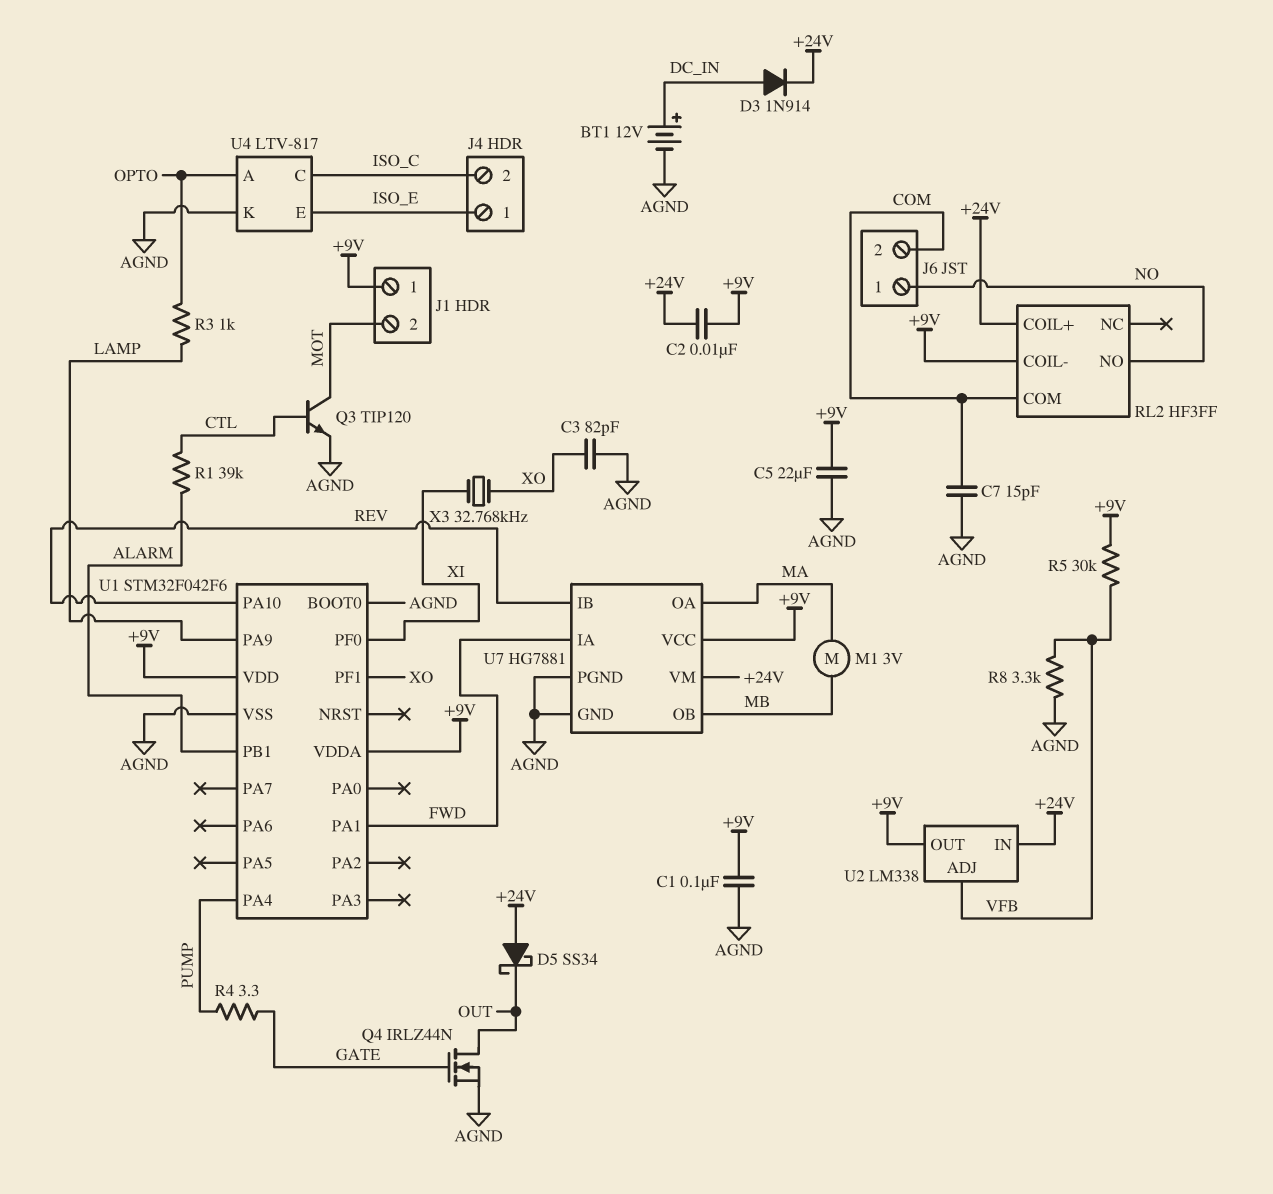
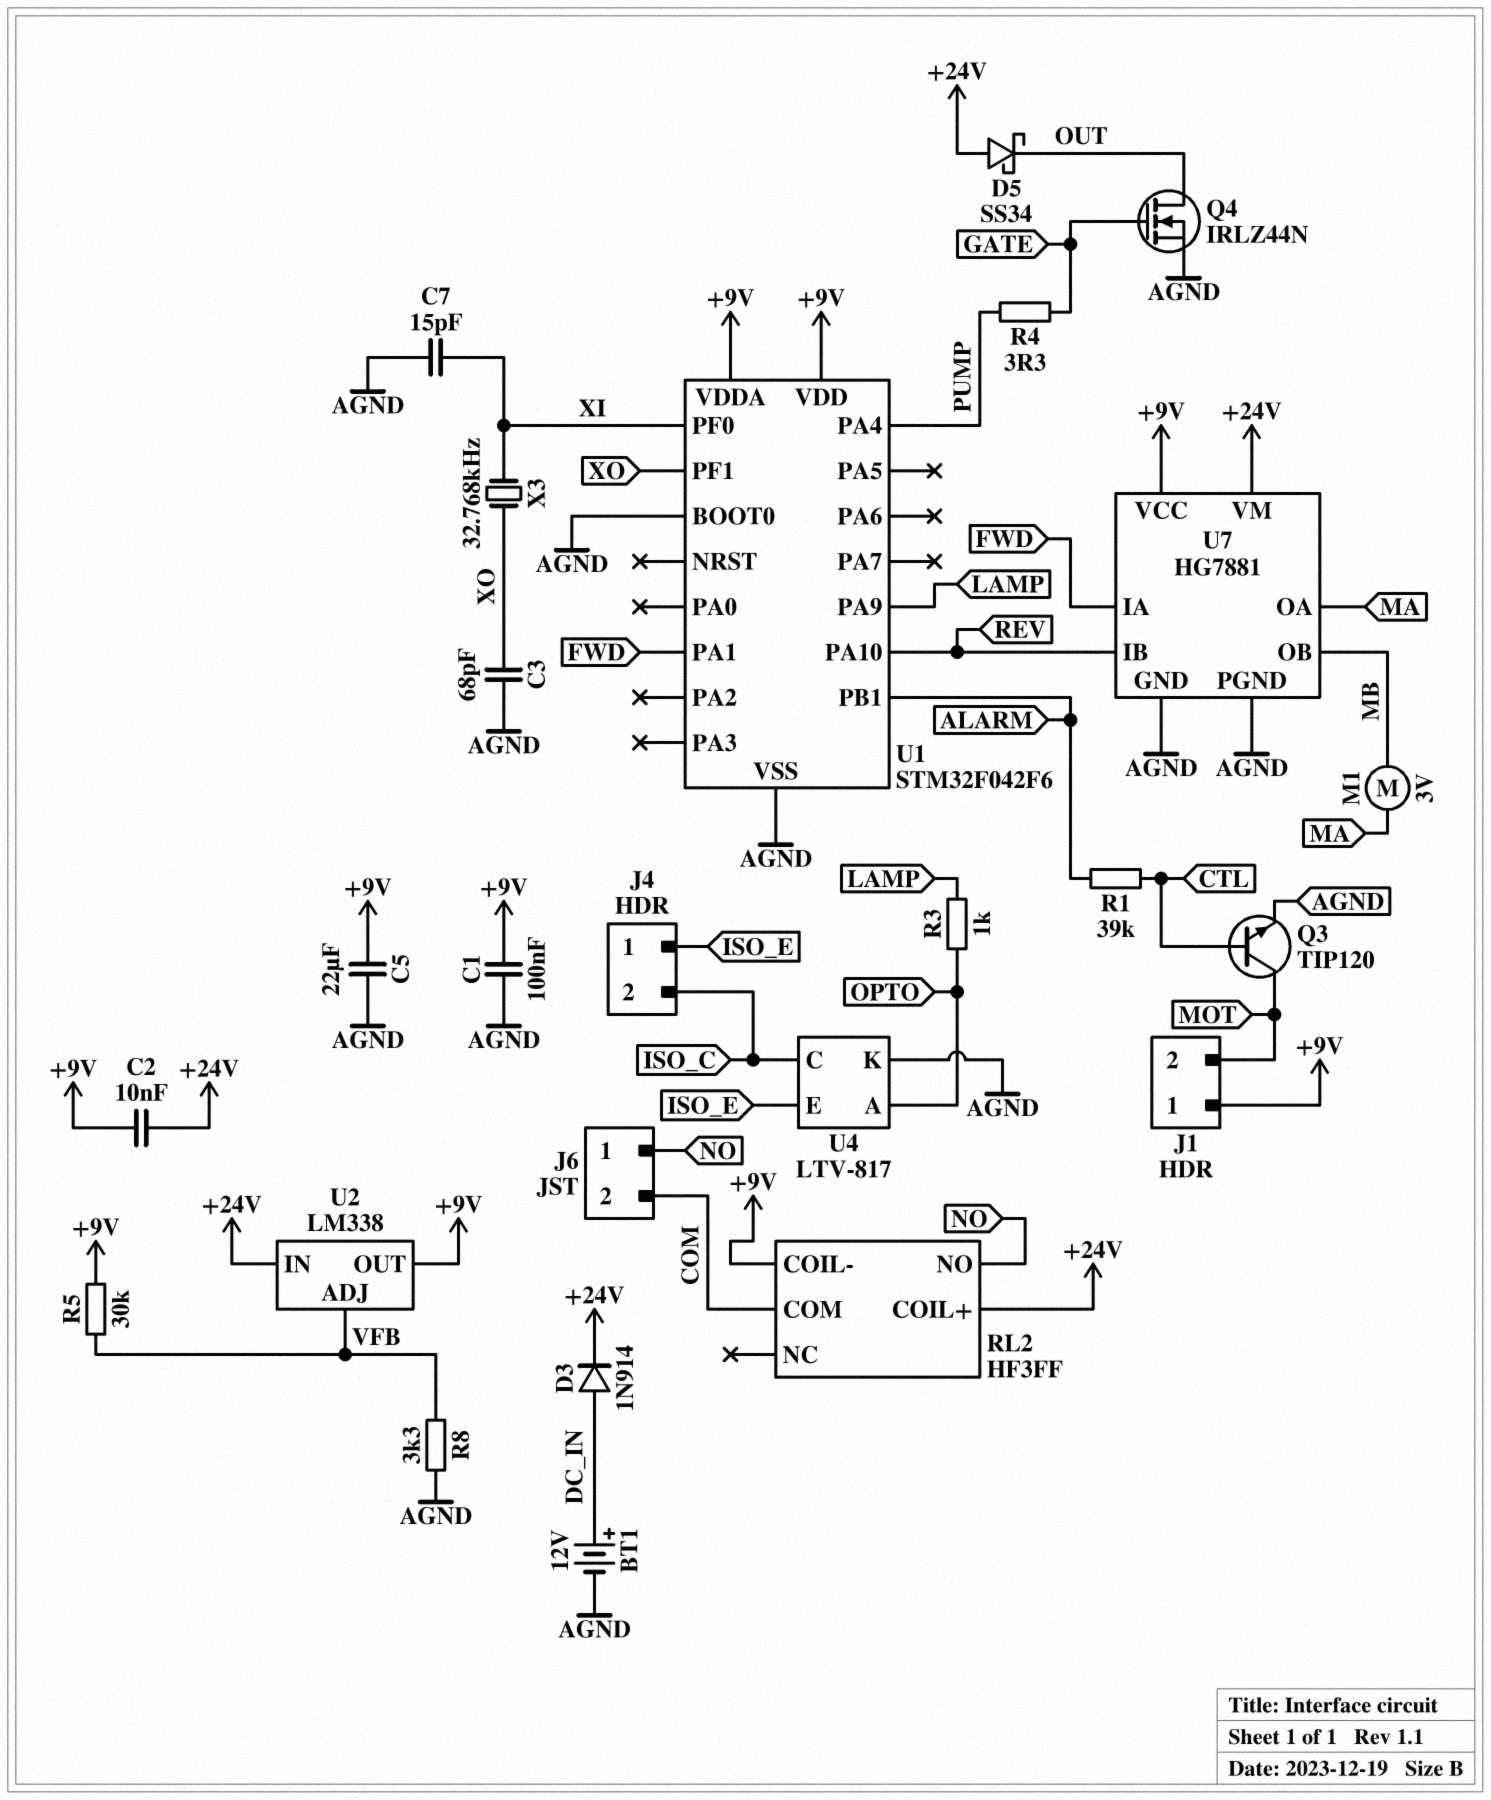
C3: 82pF (AGND, XO) -> 68pF (AGND, XO)
C7: 15pF (AGND, COM) -> 15pF (AGND, XI)

